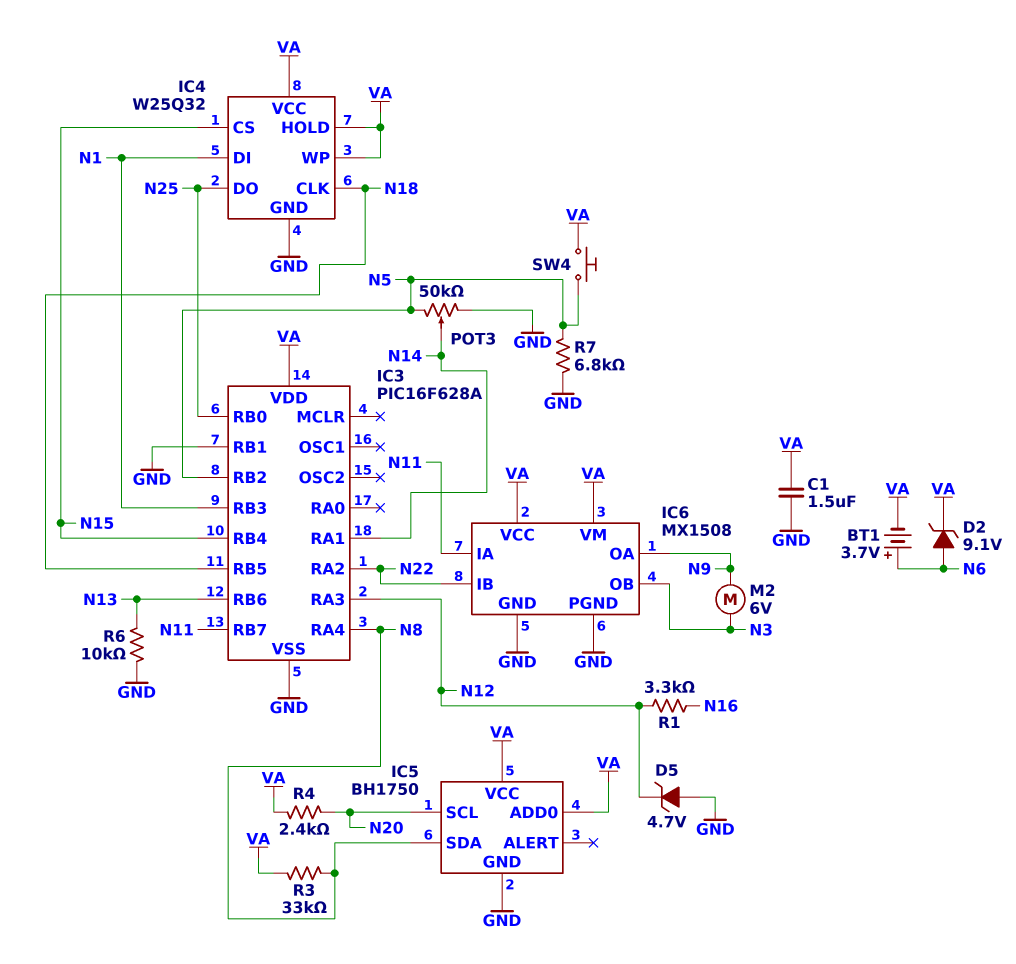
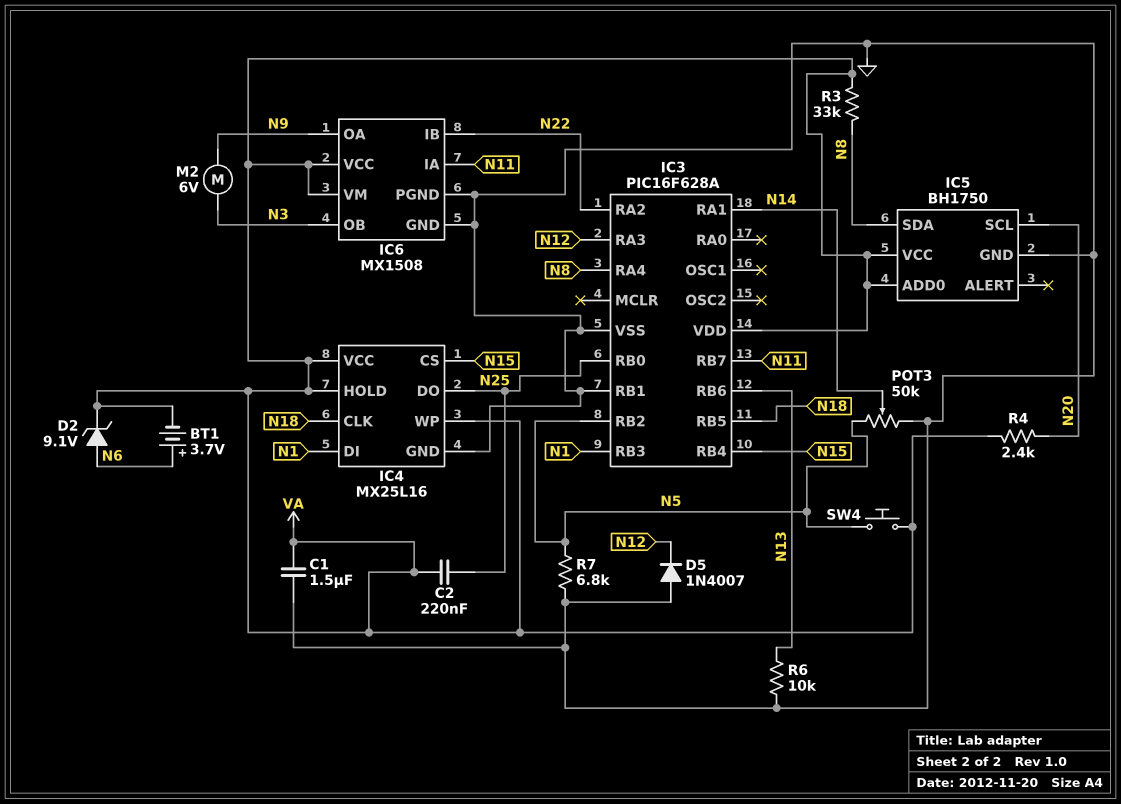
C2: none -> 220nF (N25, VA)
D5: zener 4.7V (A GND, K N12) -> diode 1N4007 (A GND, K N12)
IC4: W25Q32 -> MX25L16
R1: 3.3k (N12, N16) -> none

